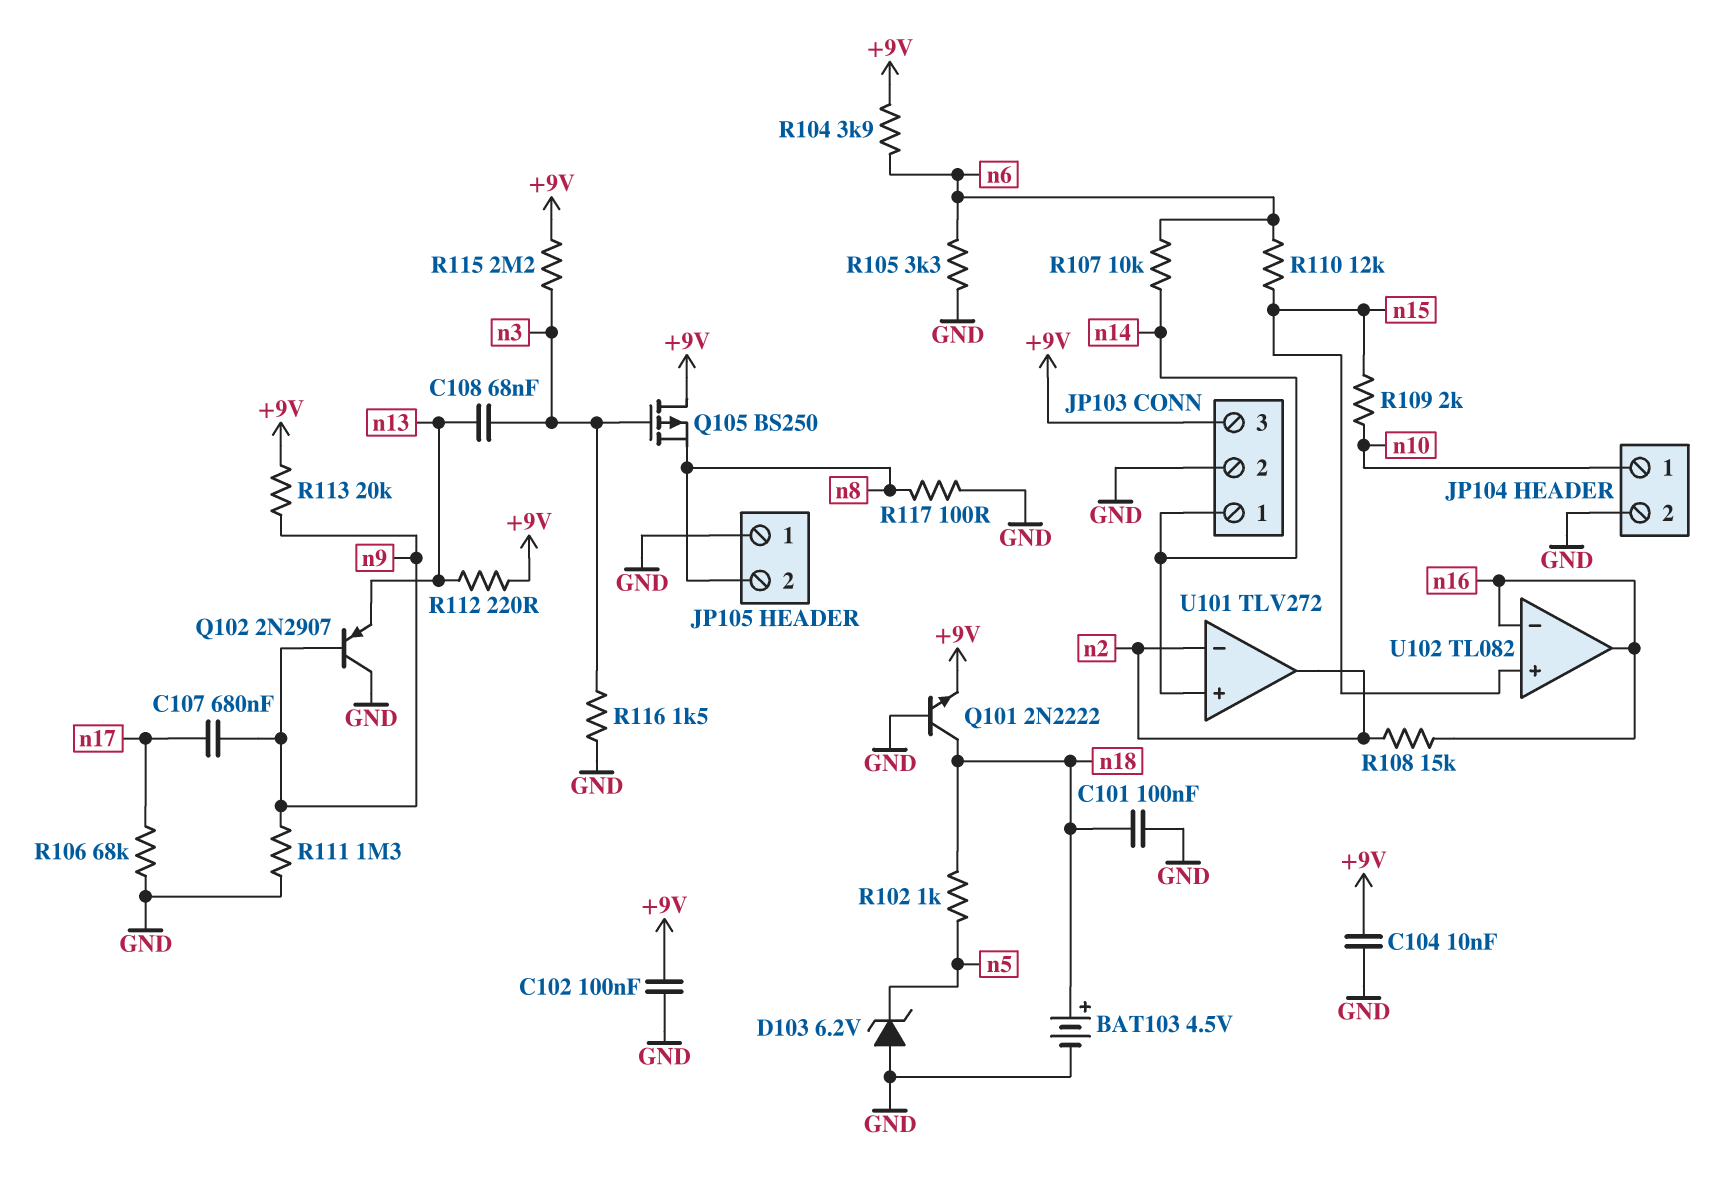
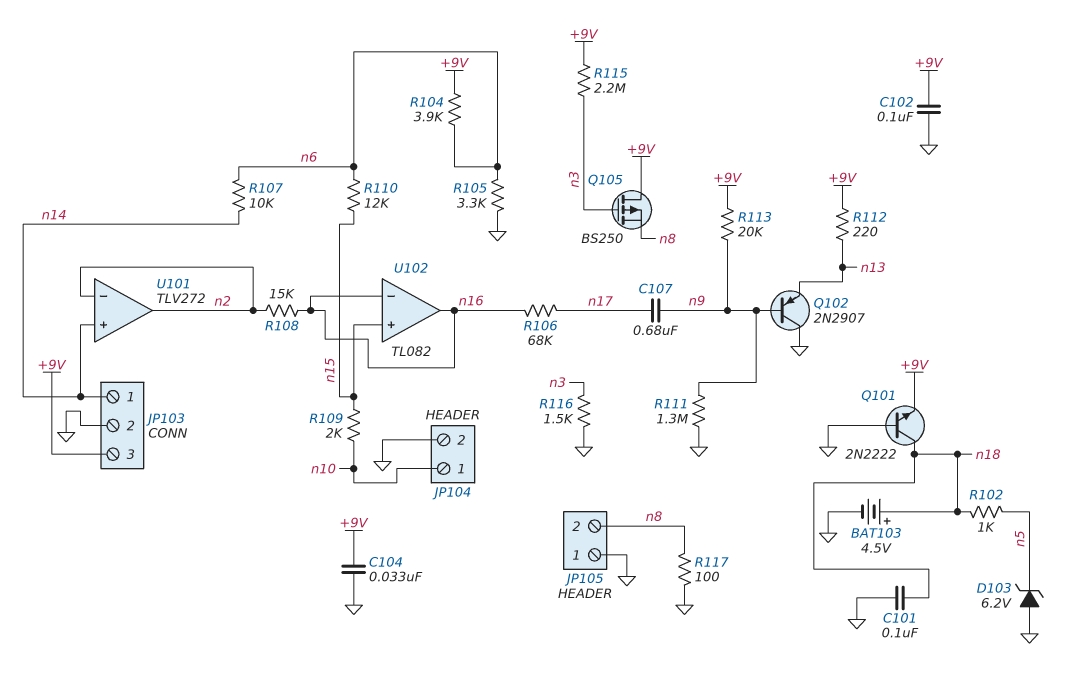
C104: 10nF (+9V, GND) -> 33nF (+9V, GND)
C108: 68nF (n3, n13) -> none
R106: 68k (GND, n17) -> 68k (n16, n17)

